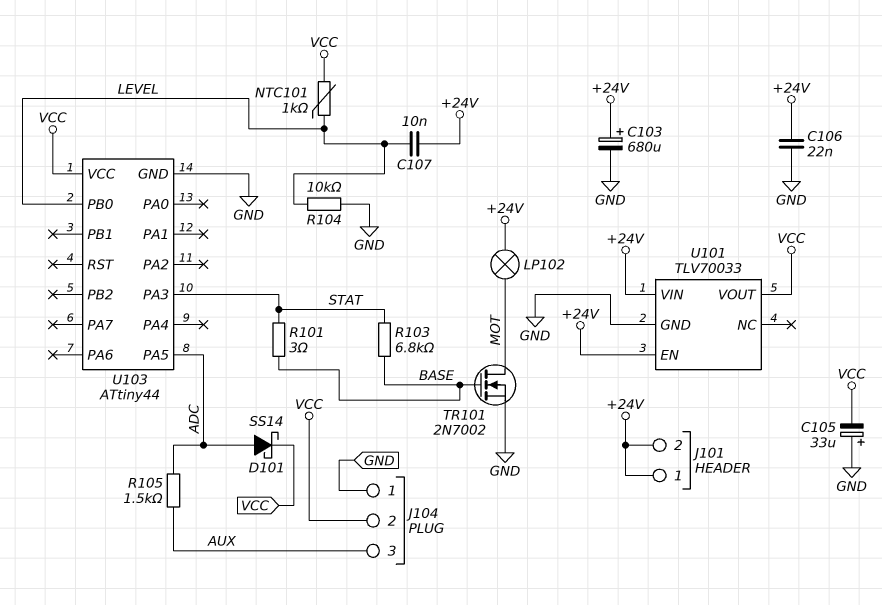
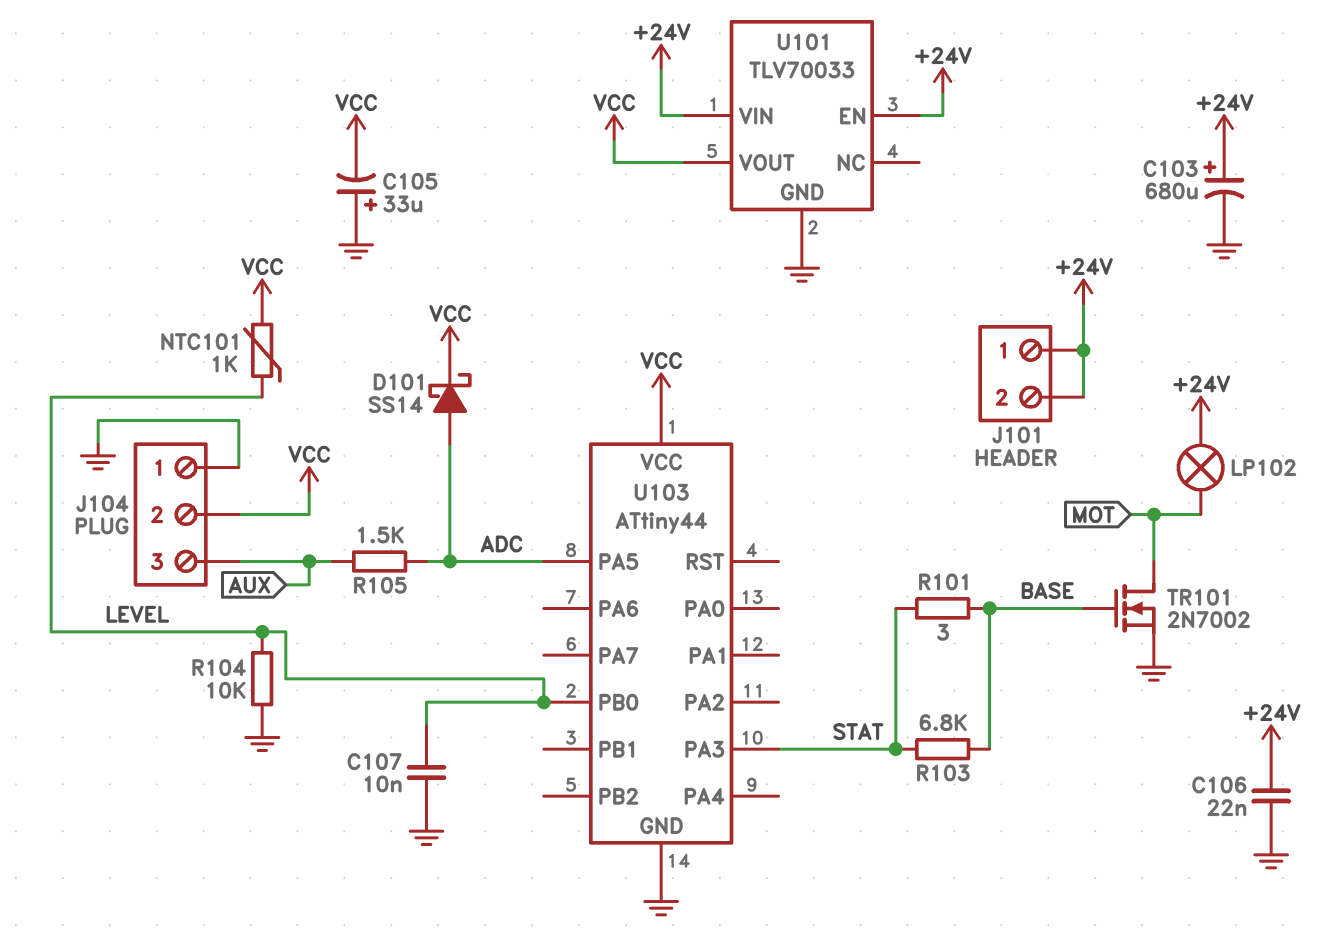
C107: 10nF (+24V, LEVEL) -> 10nF (GND, LEVEL)

